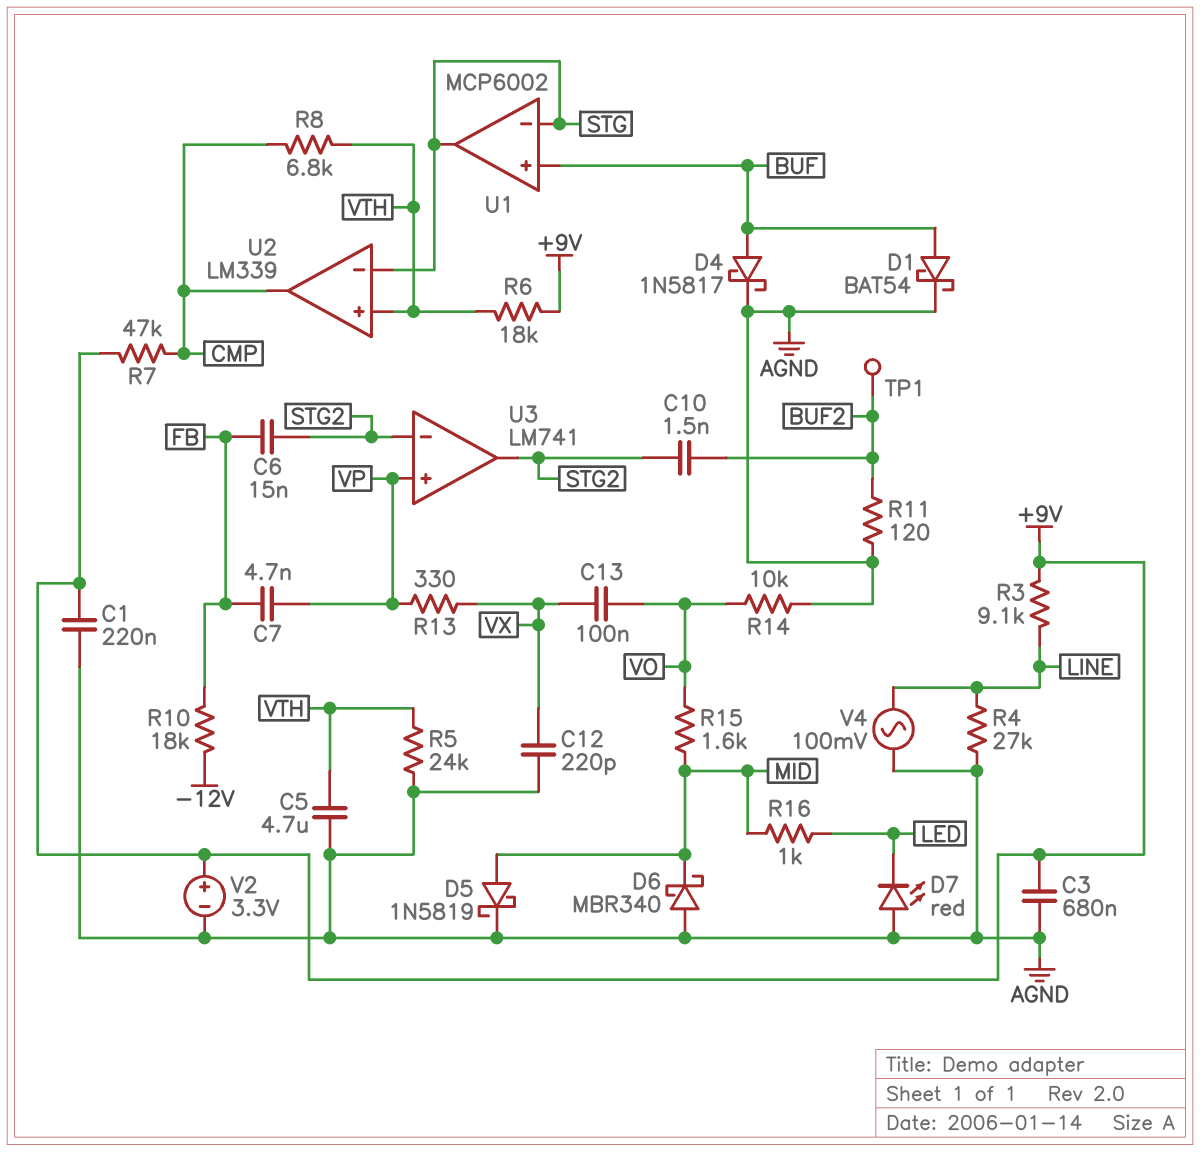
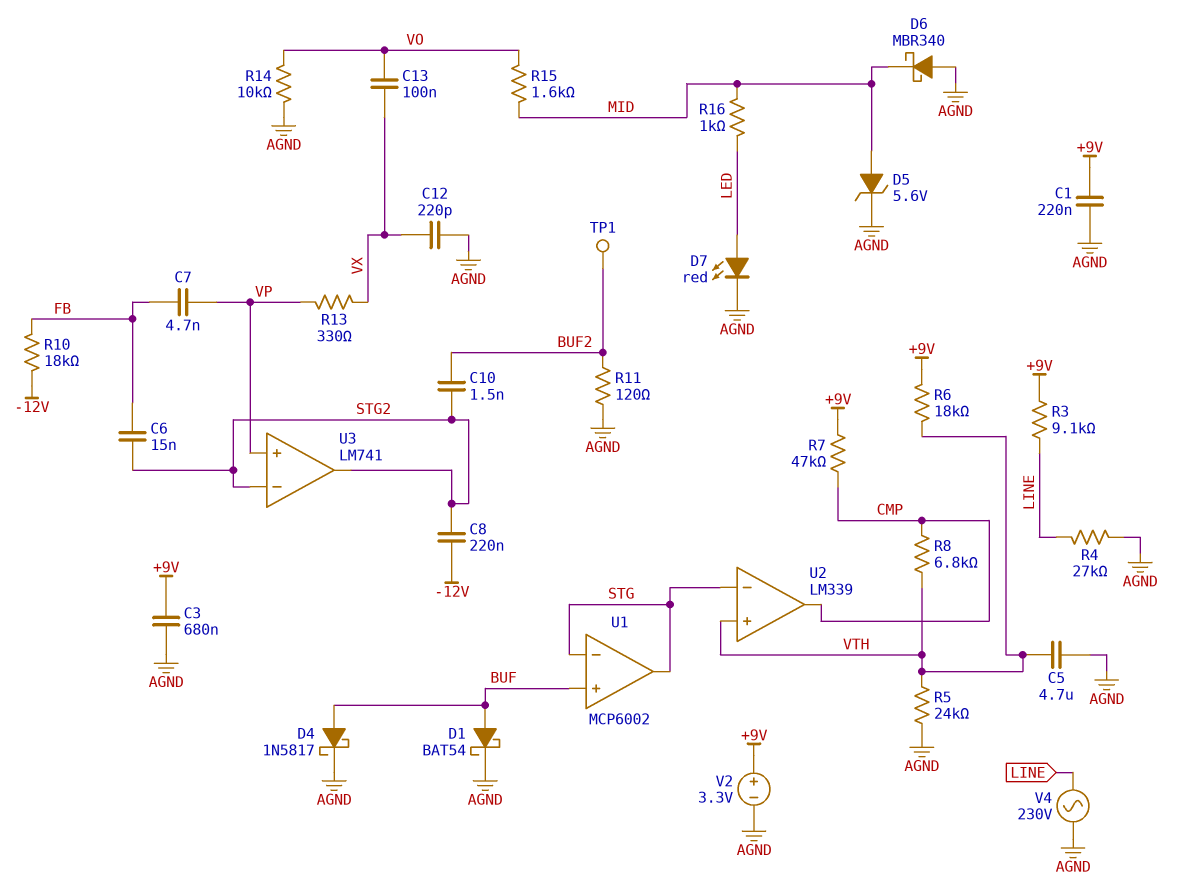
C8: none -> 220nF (-12V, STG2)
D5: schottky 1N5819 (A MID, K AGND) -> zener 5.6V (A MID, K AGND)
D7: LED red (A AGND, K LED) -> LED red (A LED, K AGND)
V4: AC 100mV (AGND, LINE) -> AC 230V (AGND, LINE)

